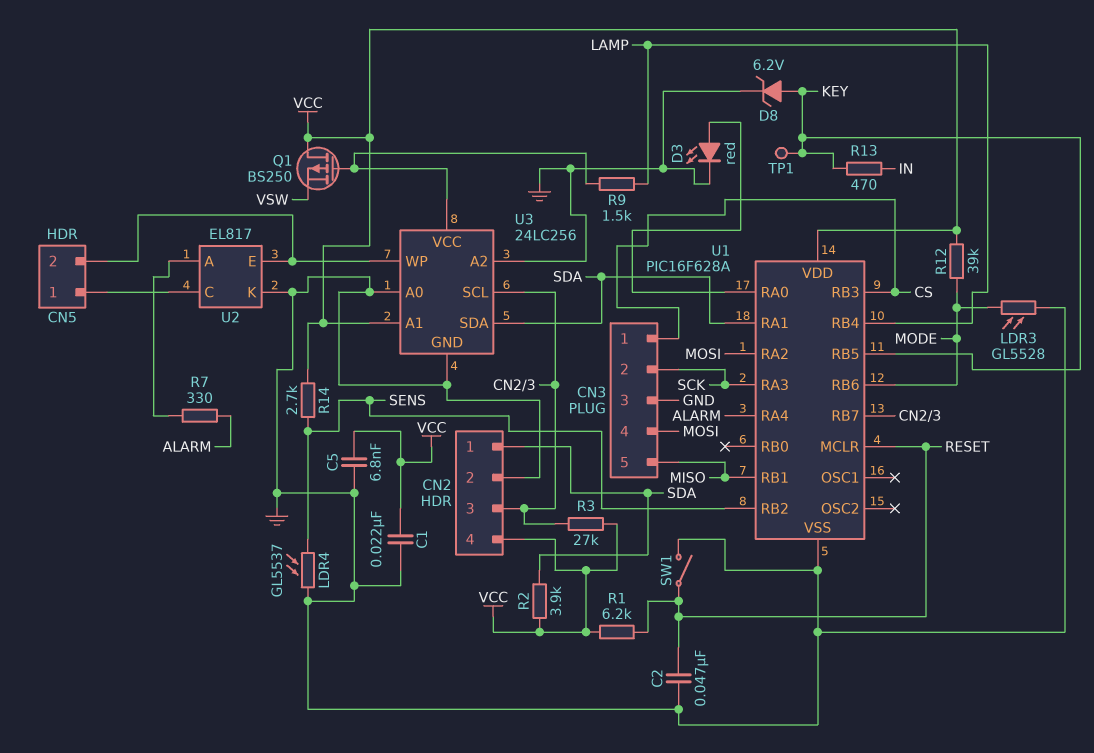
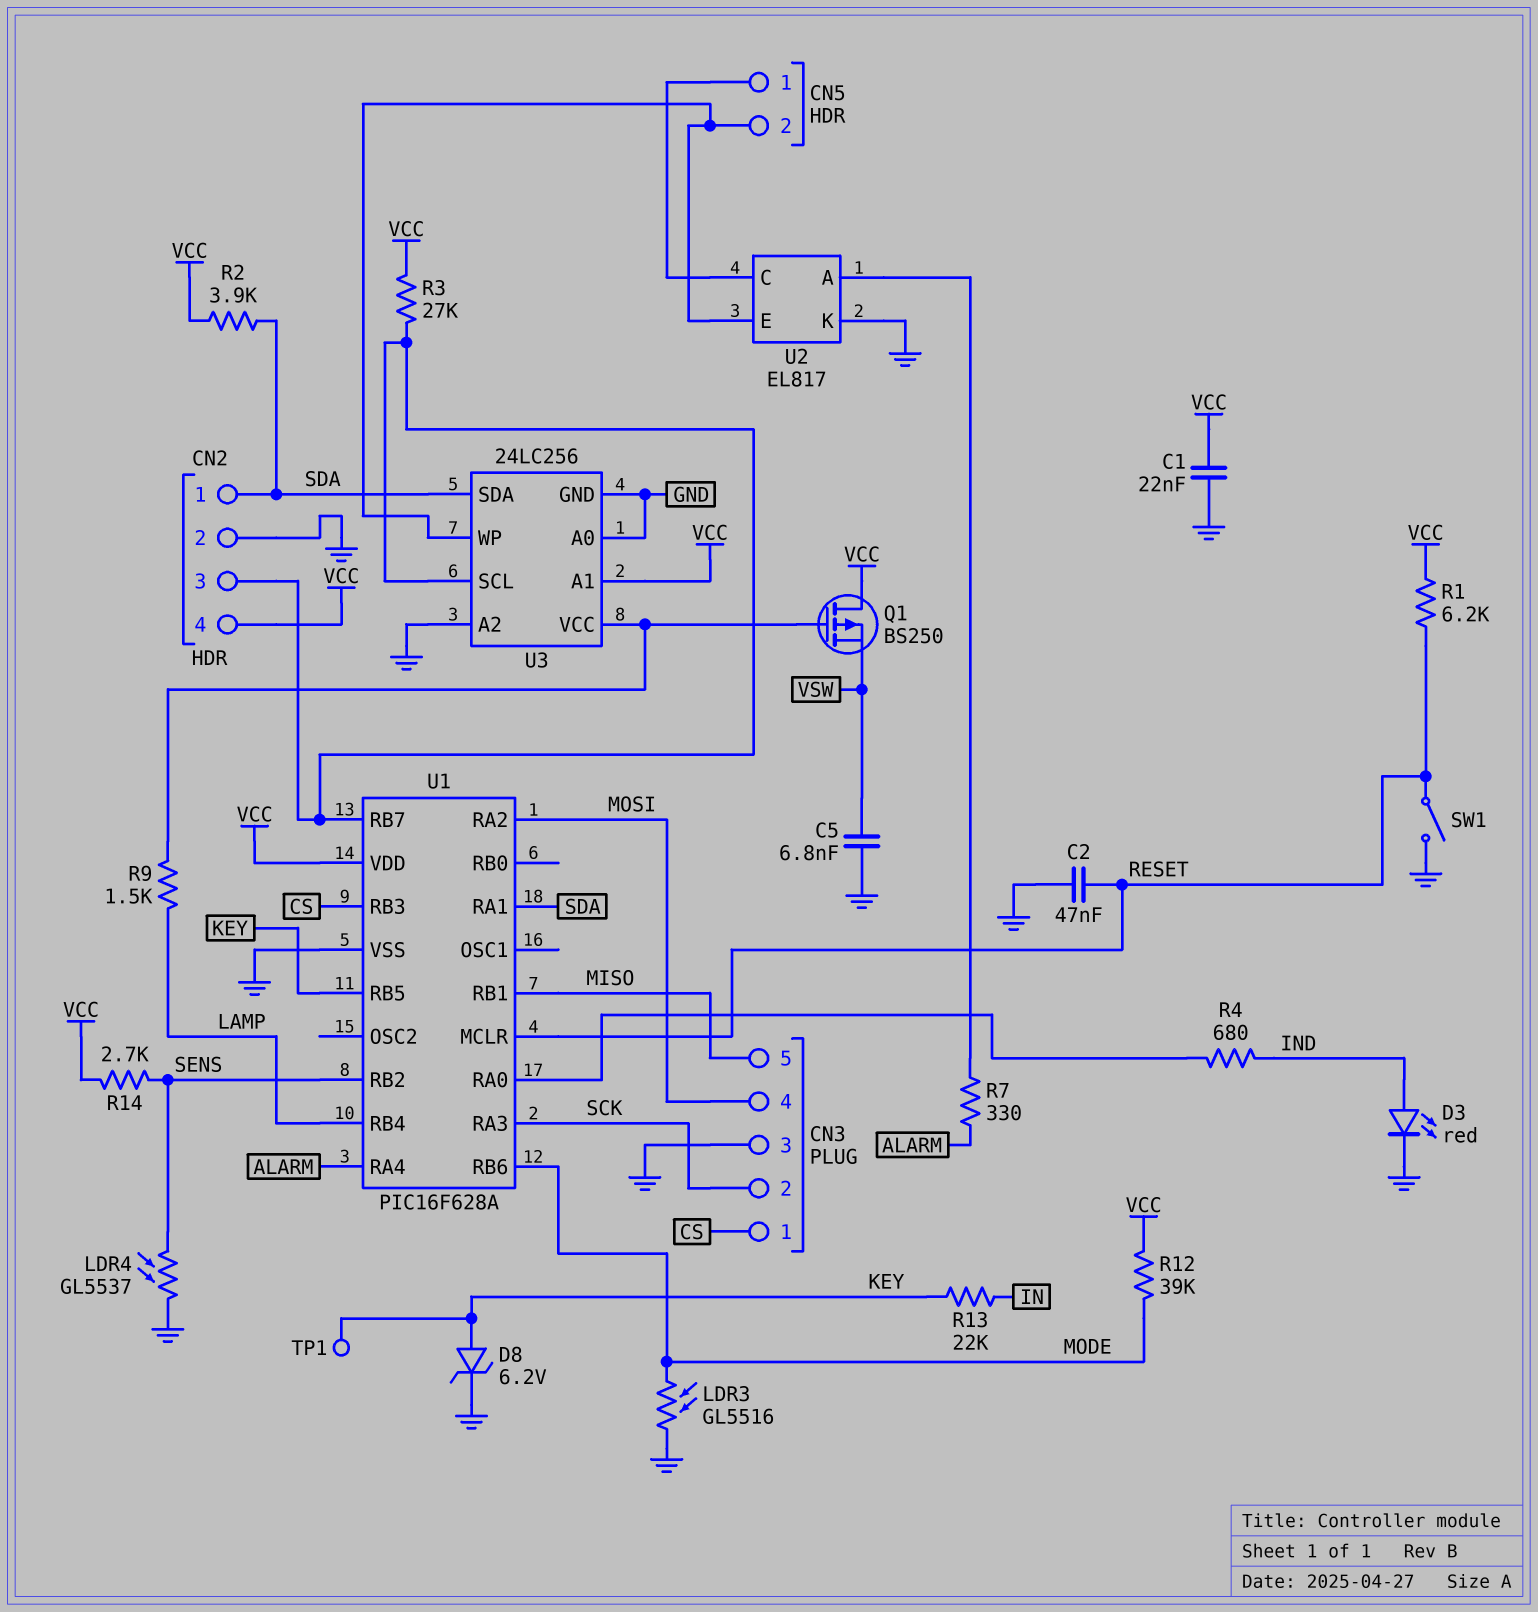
C5: 6.8nF (GND, VCC) -> 6.8nF (GND, VSW)
D3: LED red (A U1/RA0, K GND) -> LED red (A IND, K GND)
LDR3: GL5528 (GND, MODE) -> GL5516 (GND, MODE)
R4: none -> 680 (IND, U1/RA0)
R13: 470 (IN, KEY) -> 22k (IN, KEY)

